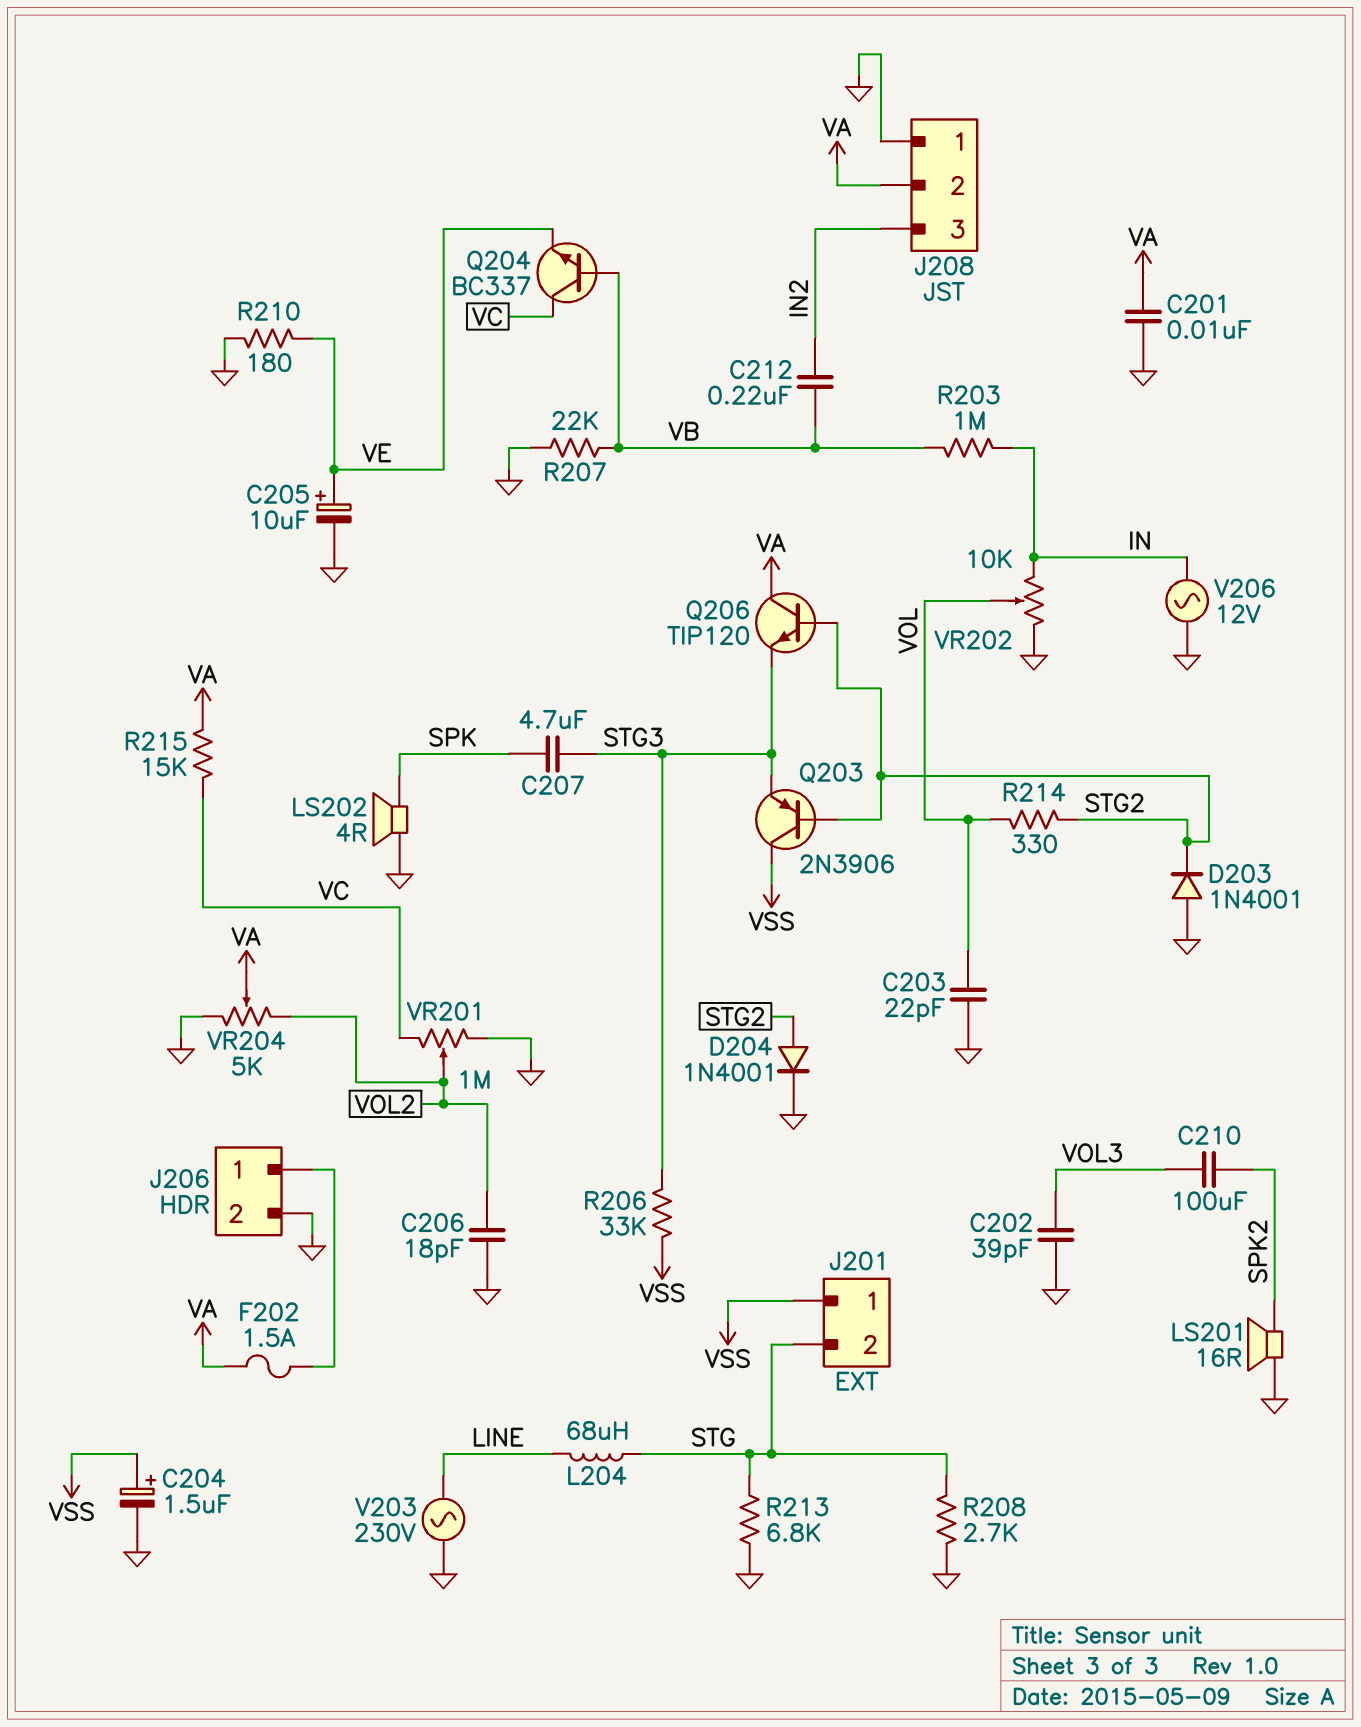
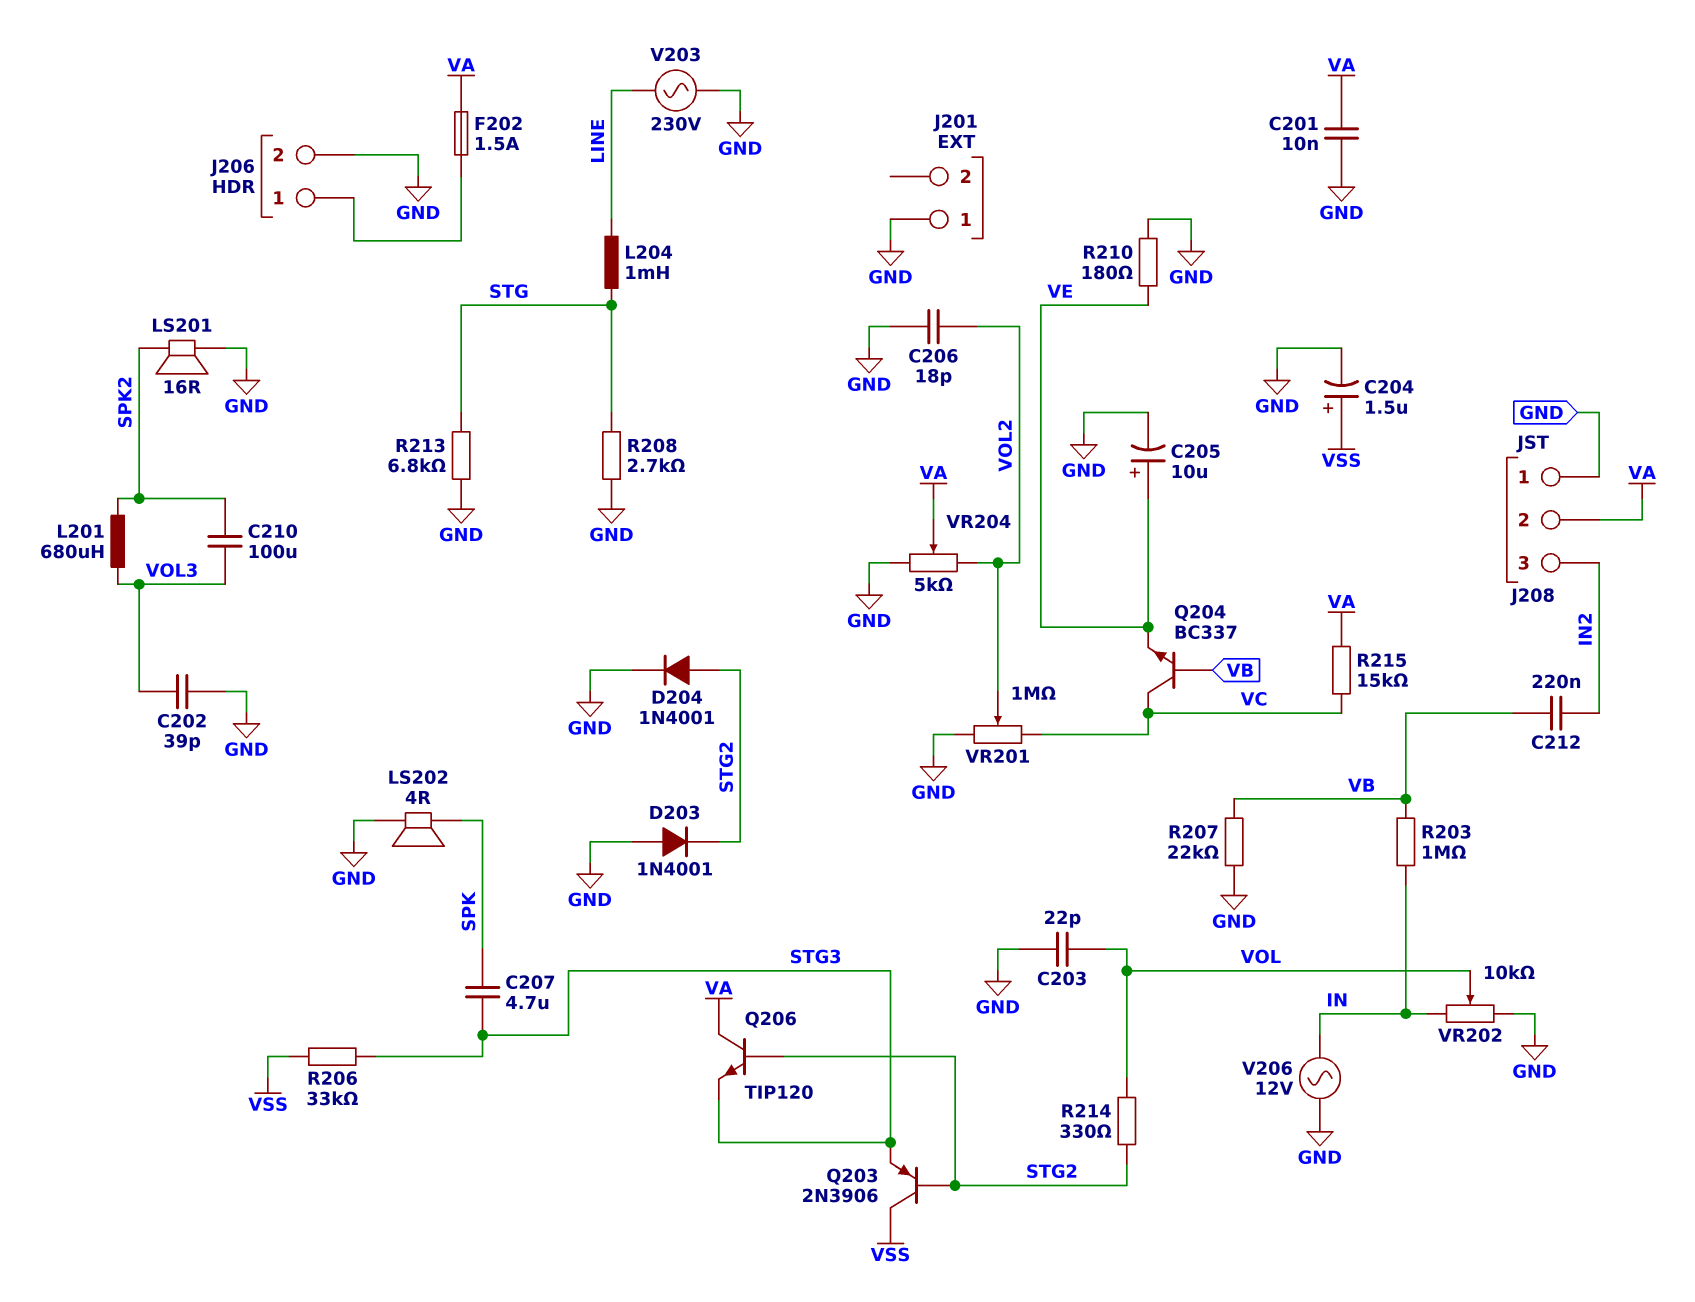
J201 pin 1: VSS -> GND
J201 pin 2: STG -> none
L201: none -> 680uH (SPK2, VOL3)
L204: 68uH (LINE, STG) -> 1mH (LINE, STG)

